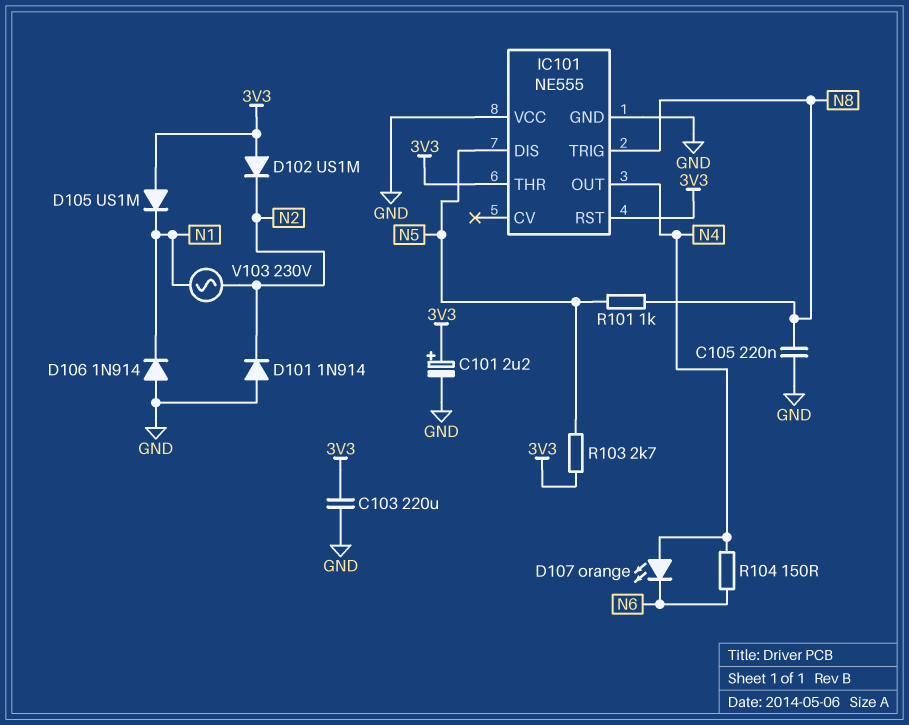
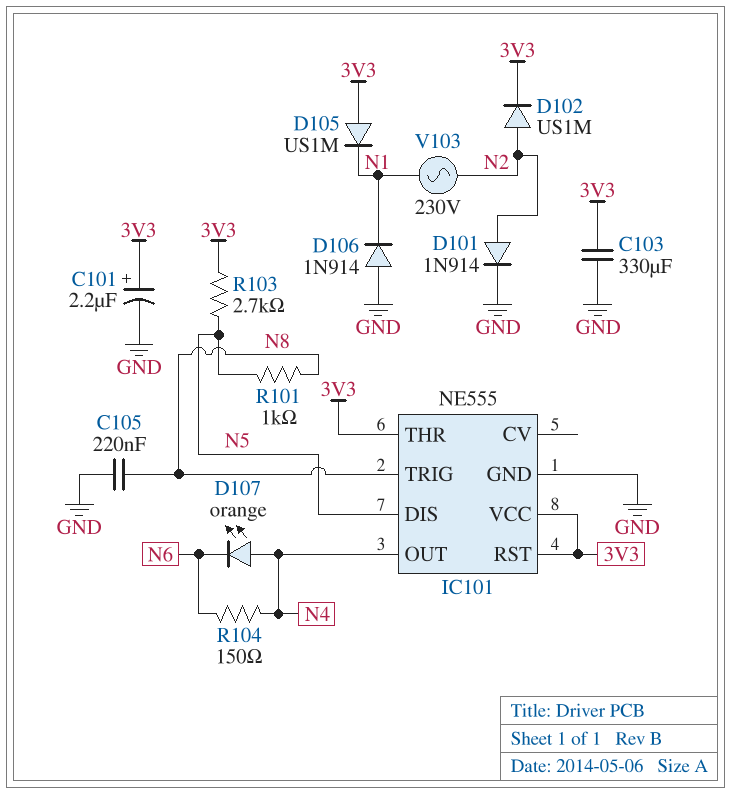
C103: 220uF (3V3, GND) -> 330uF (3V3, GND)
D101: diode 1N914 (A GND, K N2) -> diode 1N914 (A N2, K GND)
D102: diode US1M (A 3V3, K N2) -> diode US1M (A N2, K 3V3)
IC101 pin VCC: GND -> 3V3

